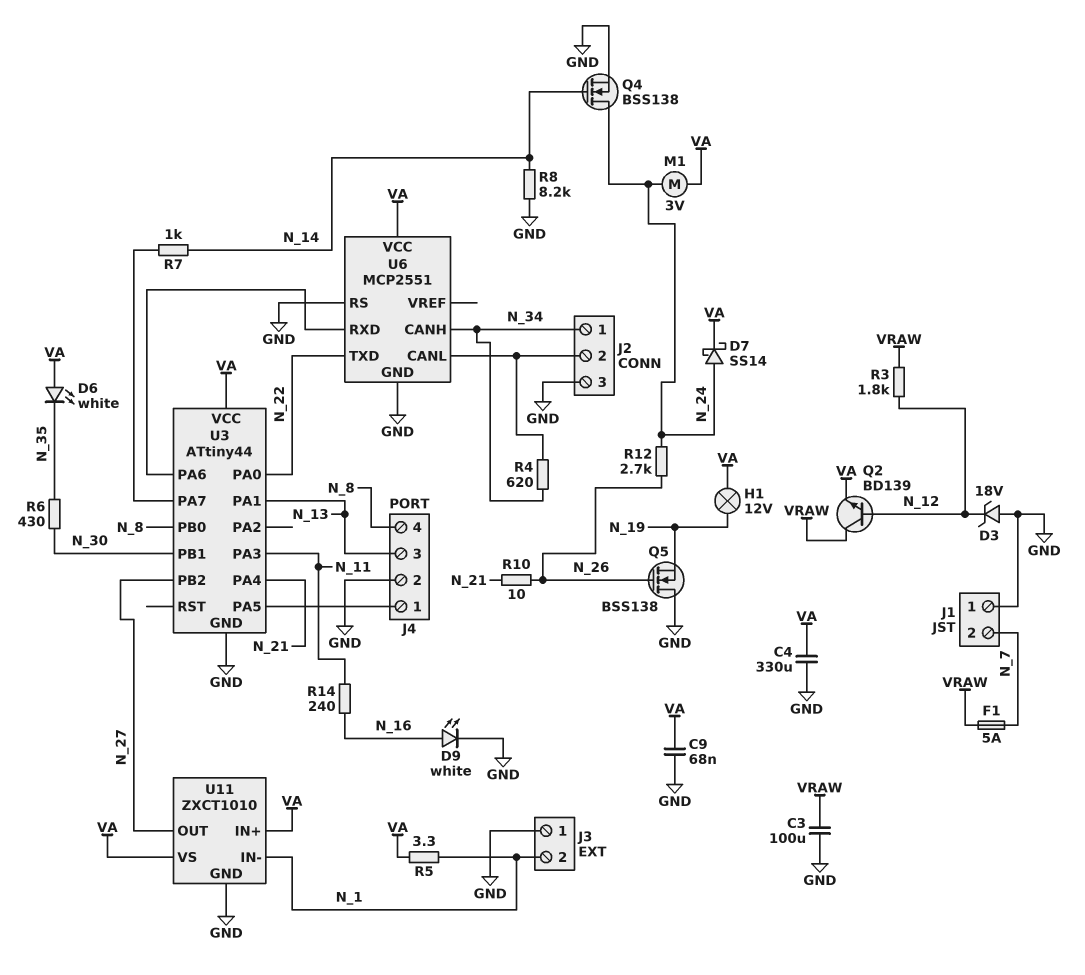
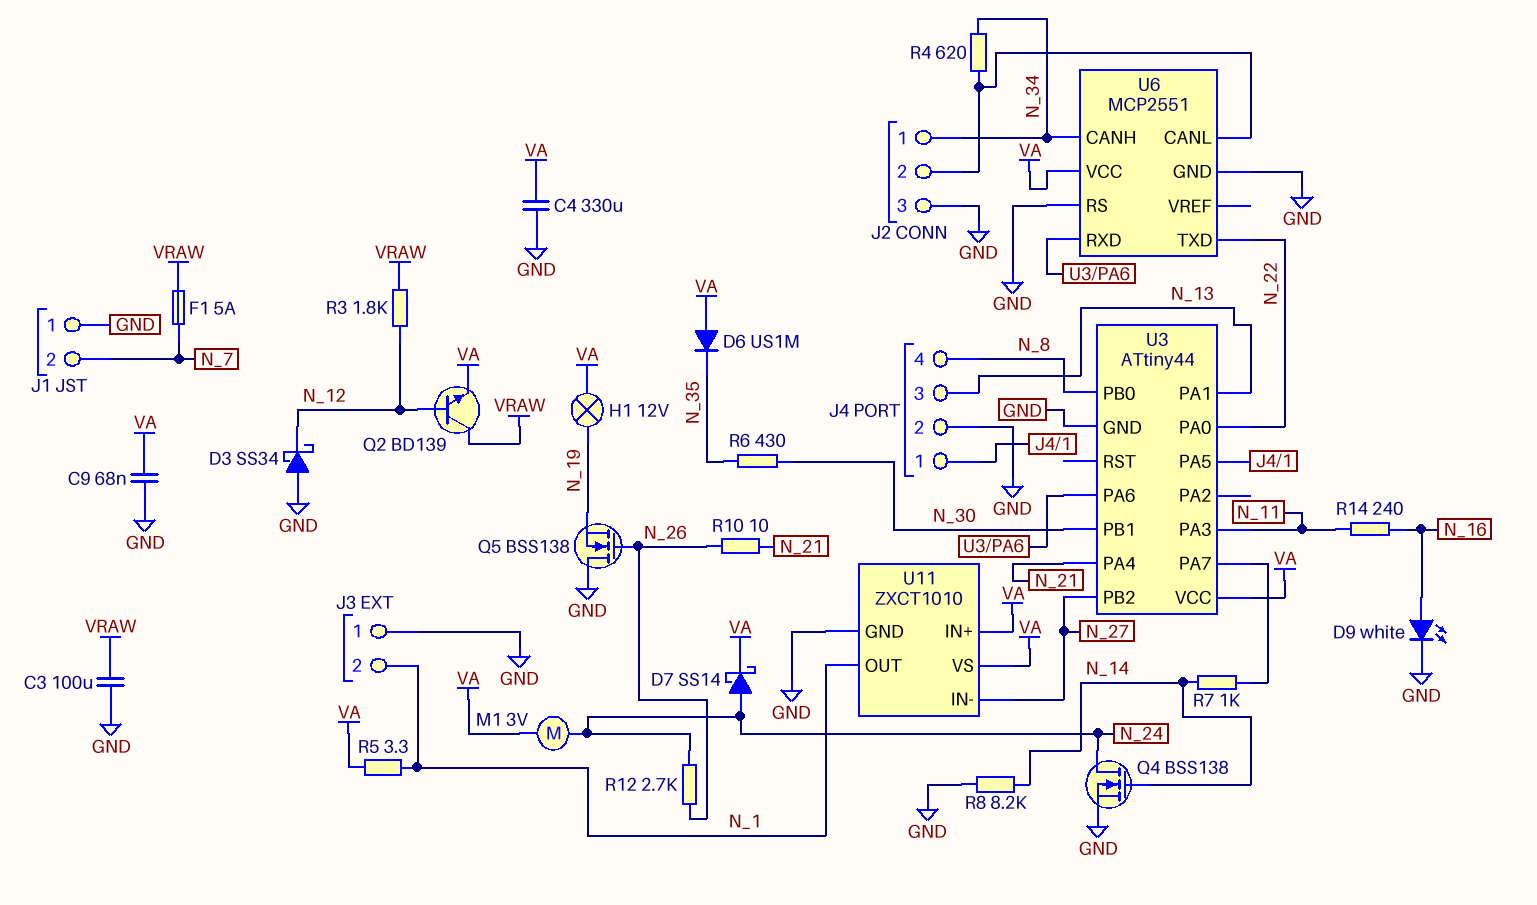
D3: zener 18V (A GND, K N_12) -> schottky SS34 (A GND, K N_12)
D6: LED white (A VA, K N_35) -> diode US1M (A VA, K N_35)
U11 pin IN-: N_1 -> N_27
U11 pin OUT: N_27 -> N_1

